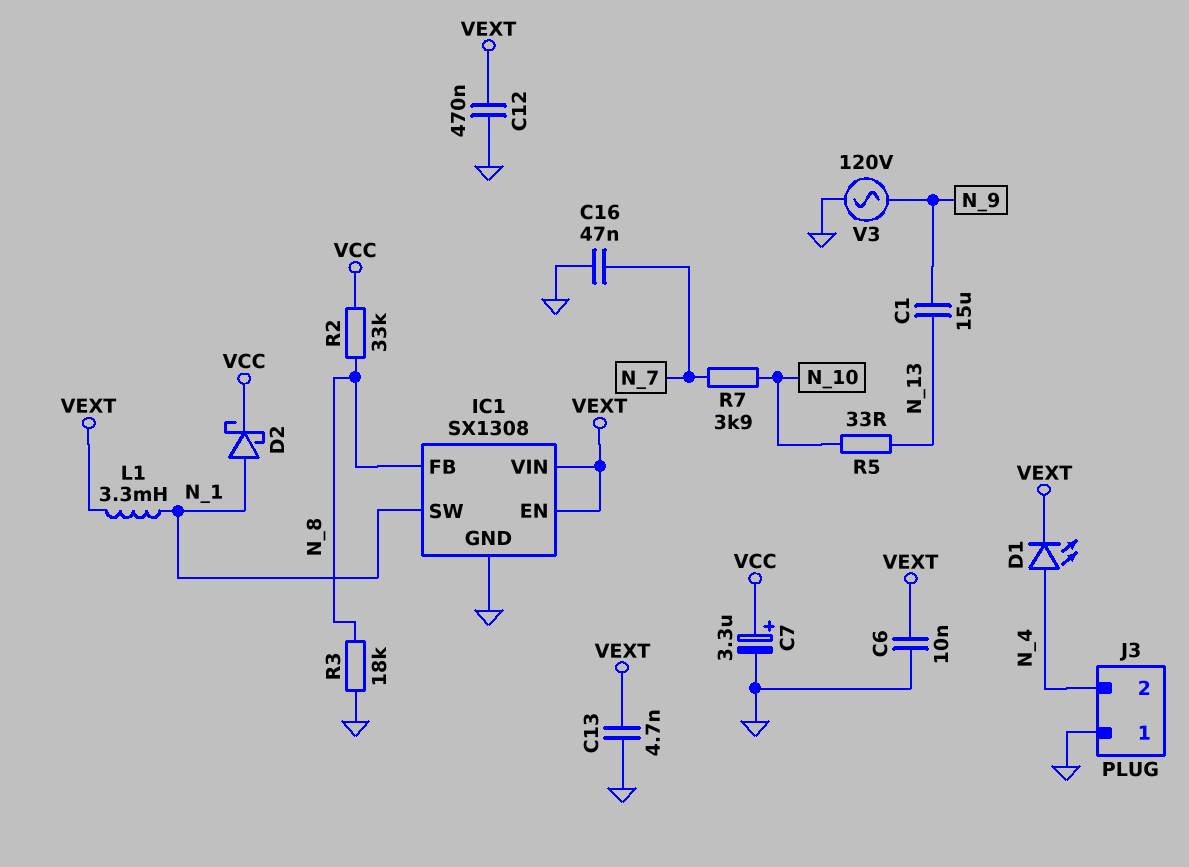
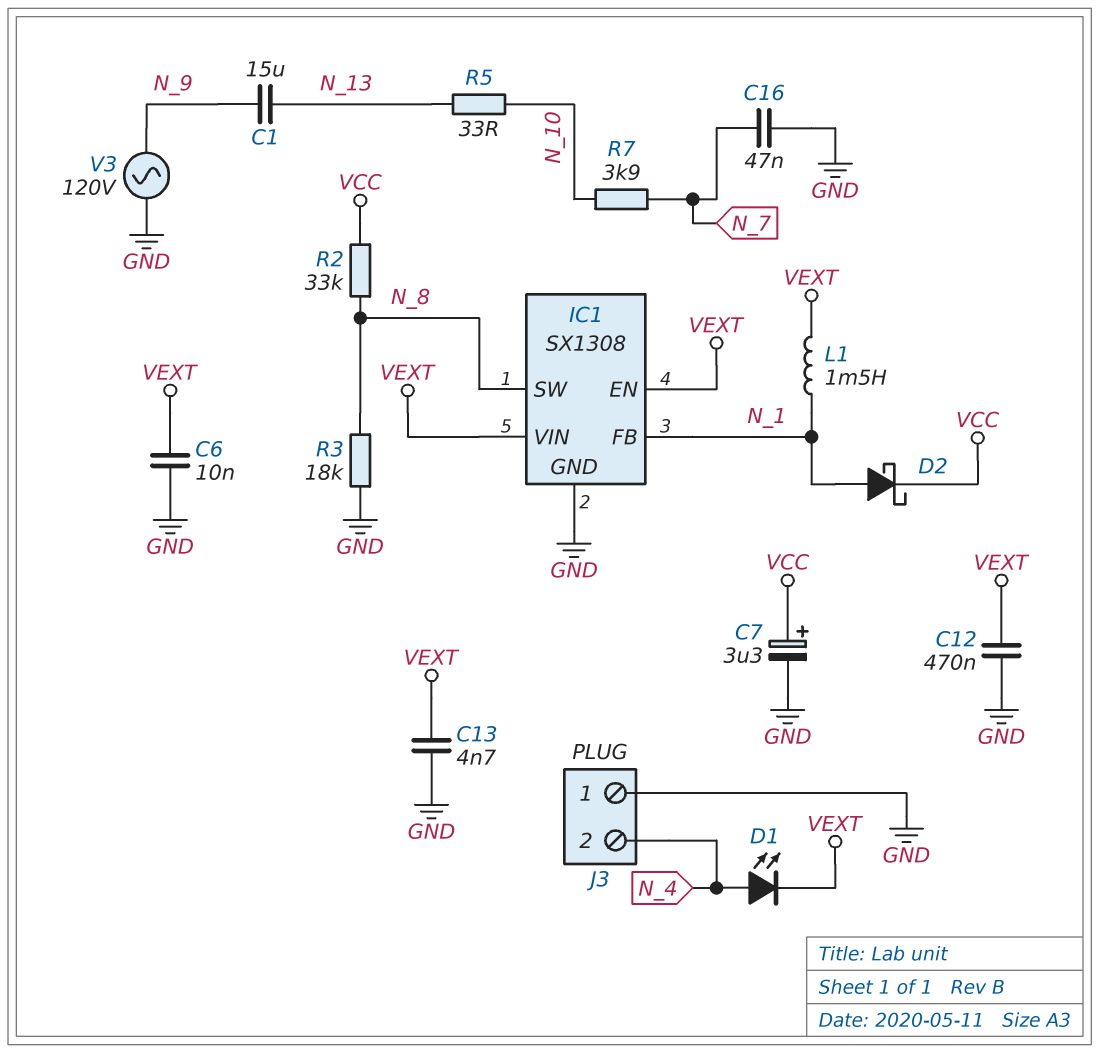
IC1 pin FB: N_8 -> N_1
IC1 pin SW: N_1 -> N_8
L1: 3.3mH (N_1, VEXT) -> 1.5mH (N_1, VEXT)

